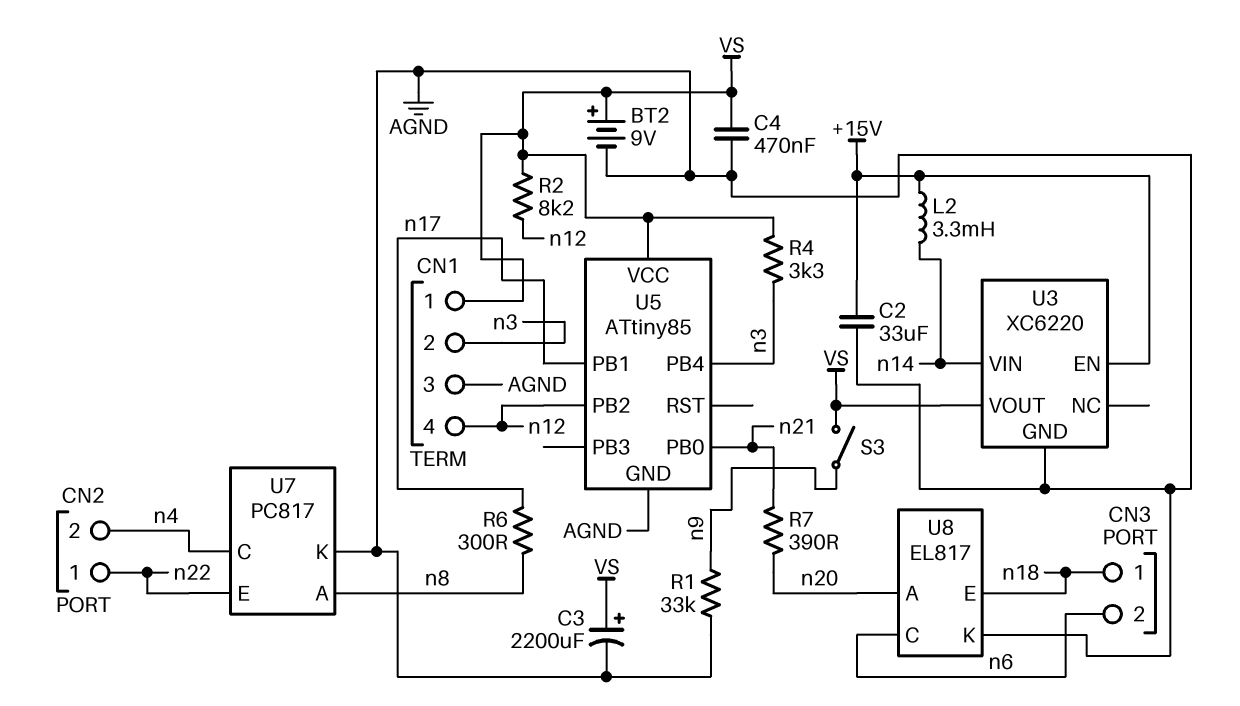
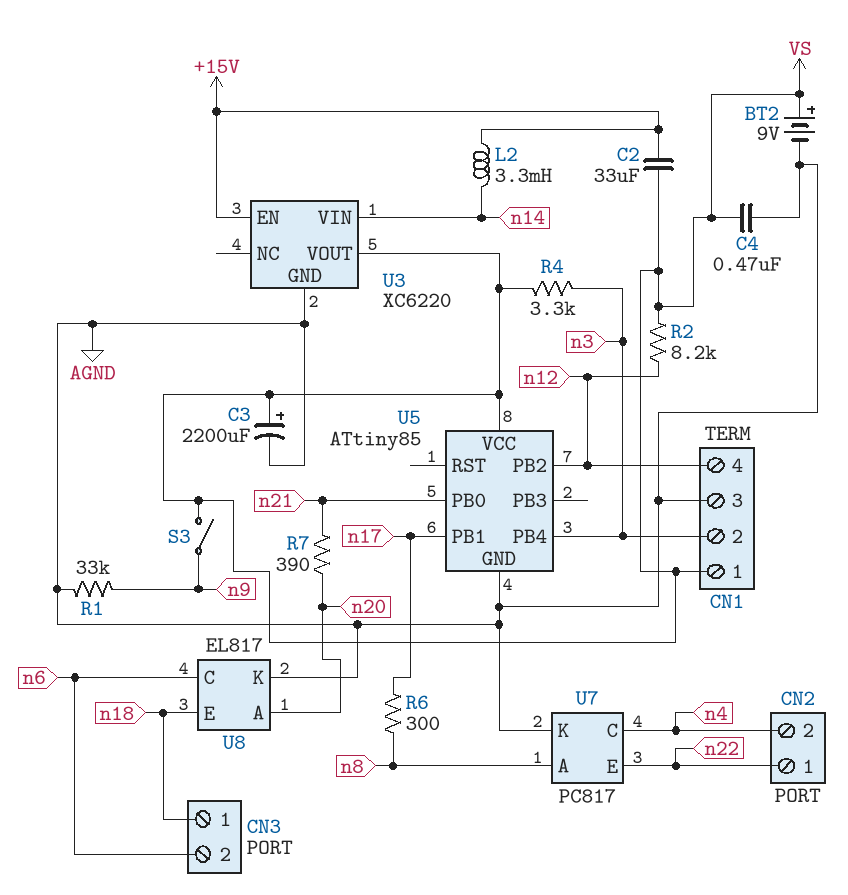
C2: 33uF (+15V, AGND) -> 33uF (+15V, VS)

